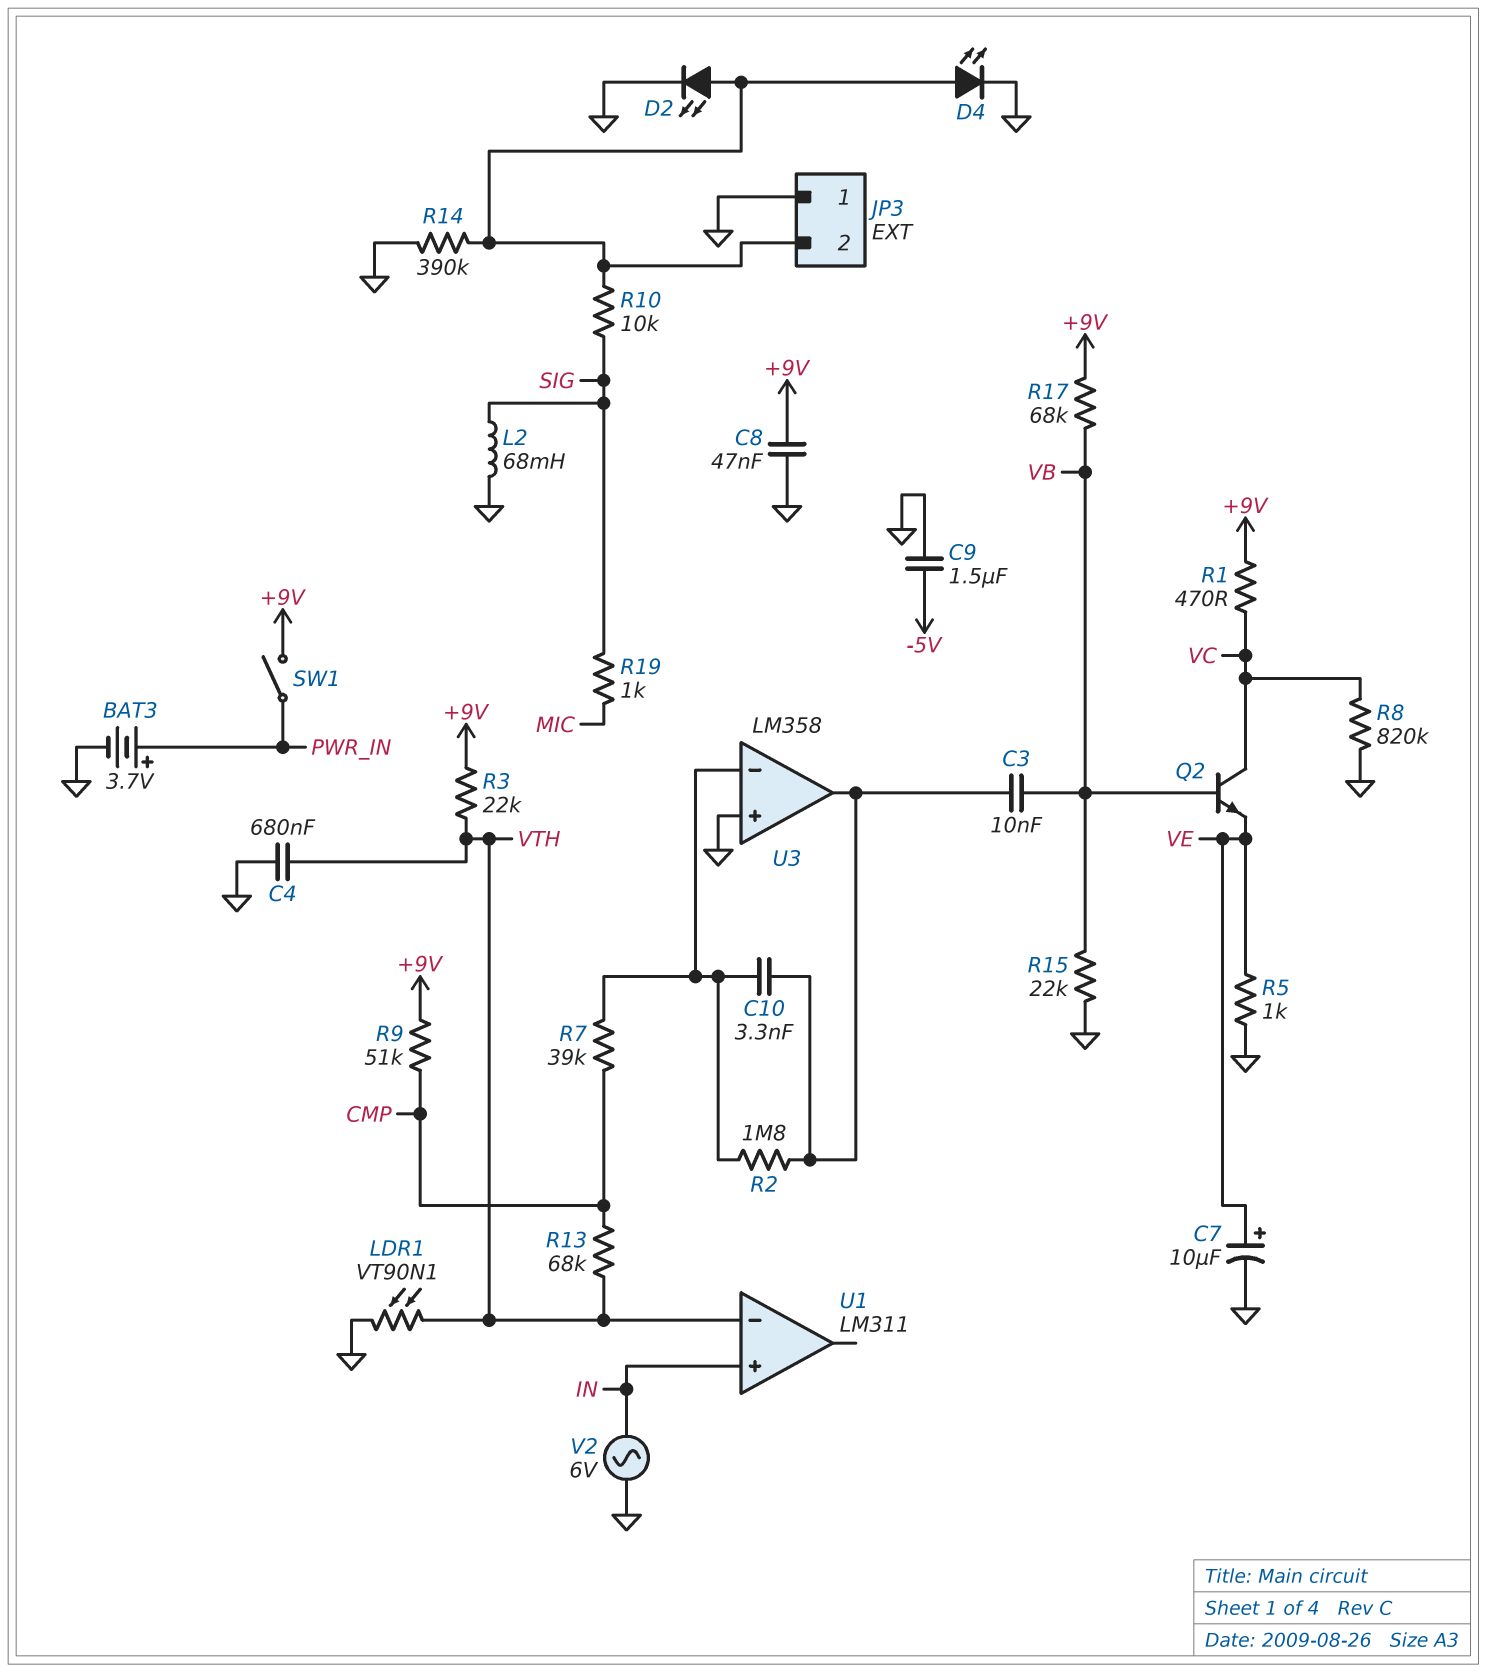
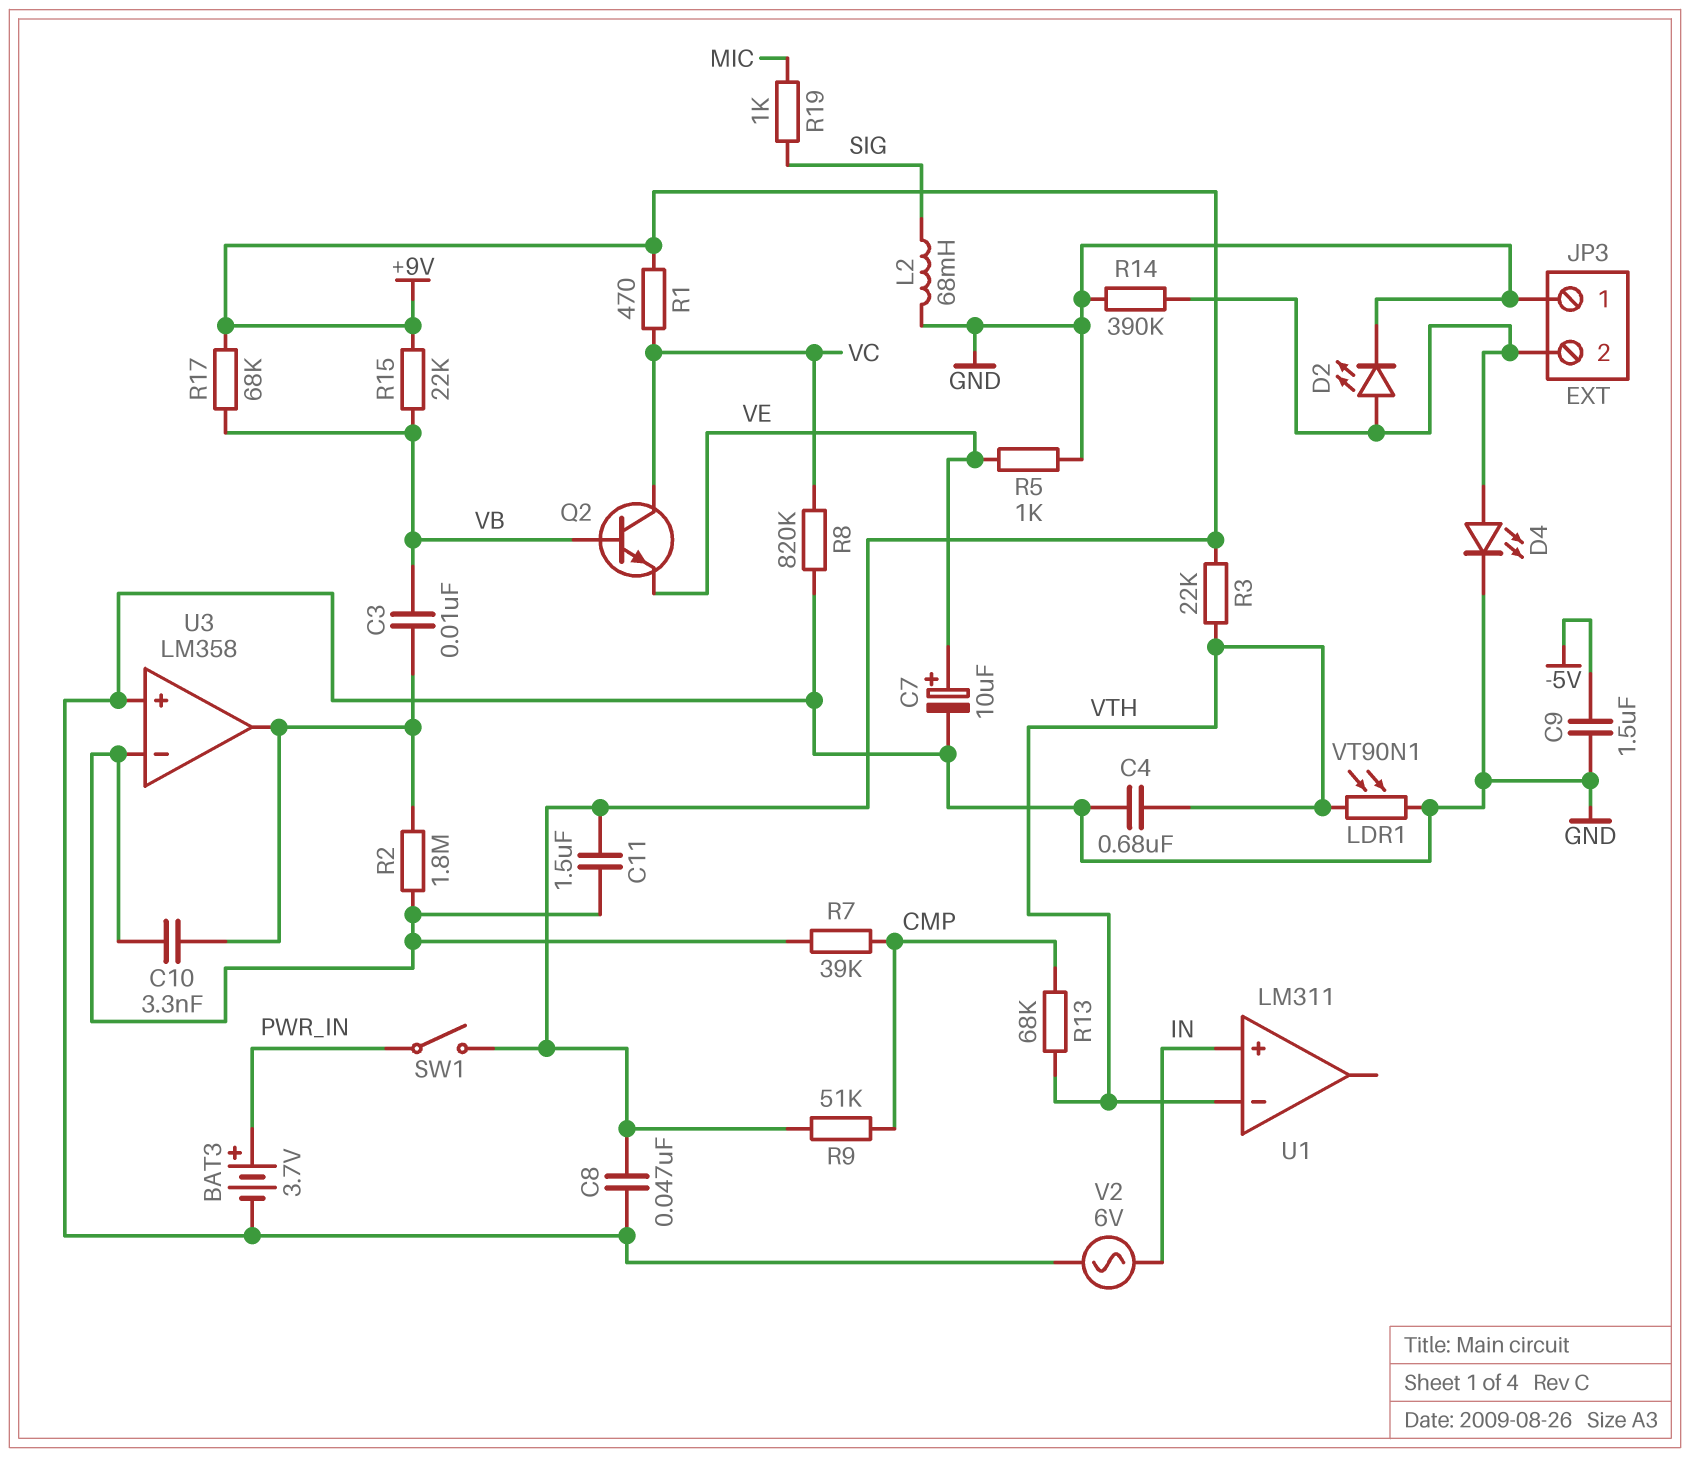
C11: none -> 1.5uF (+9V, U3/in-)
R10: 10k (JP3/2, SIG) -> none
R15: 22k (GND, VB) -> 22k (+9V, VB)

